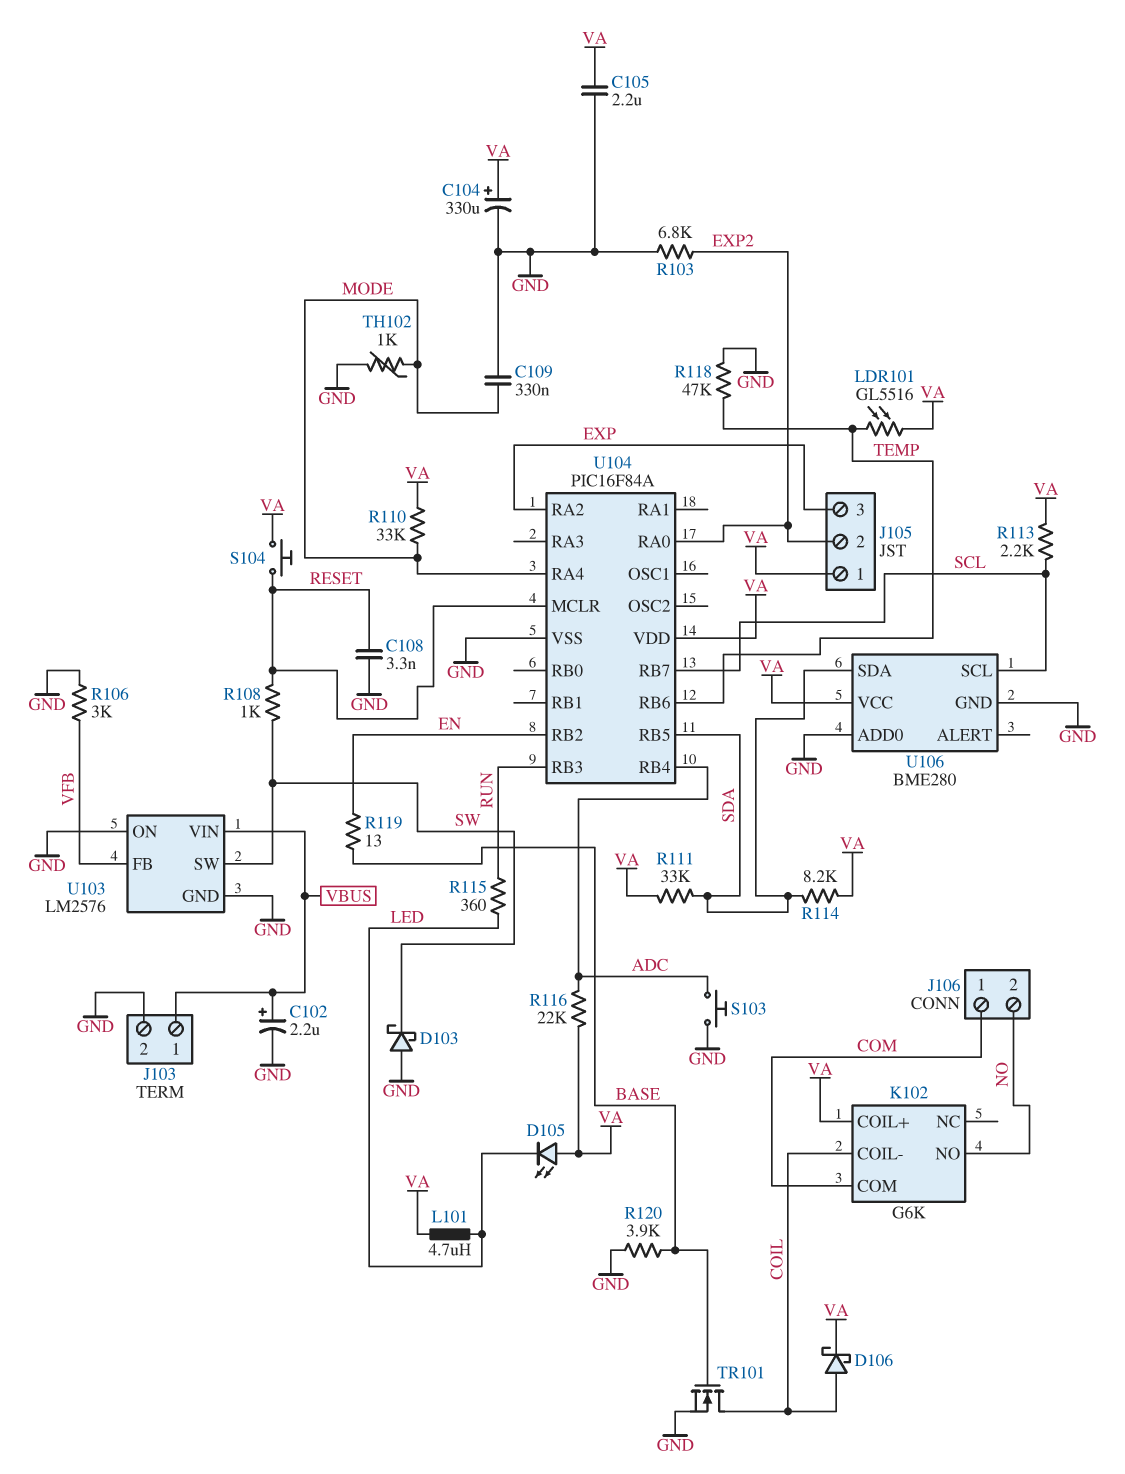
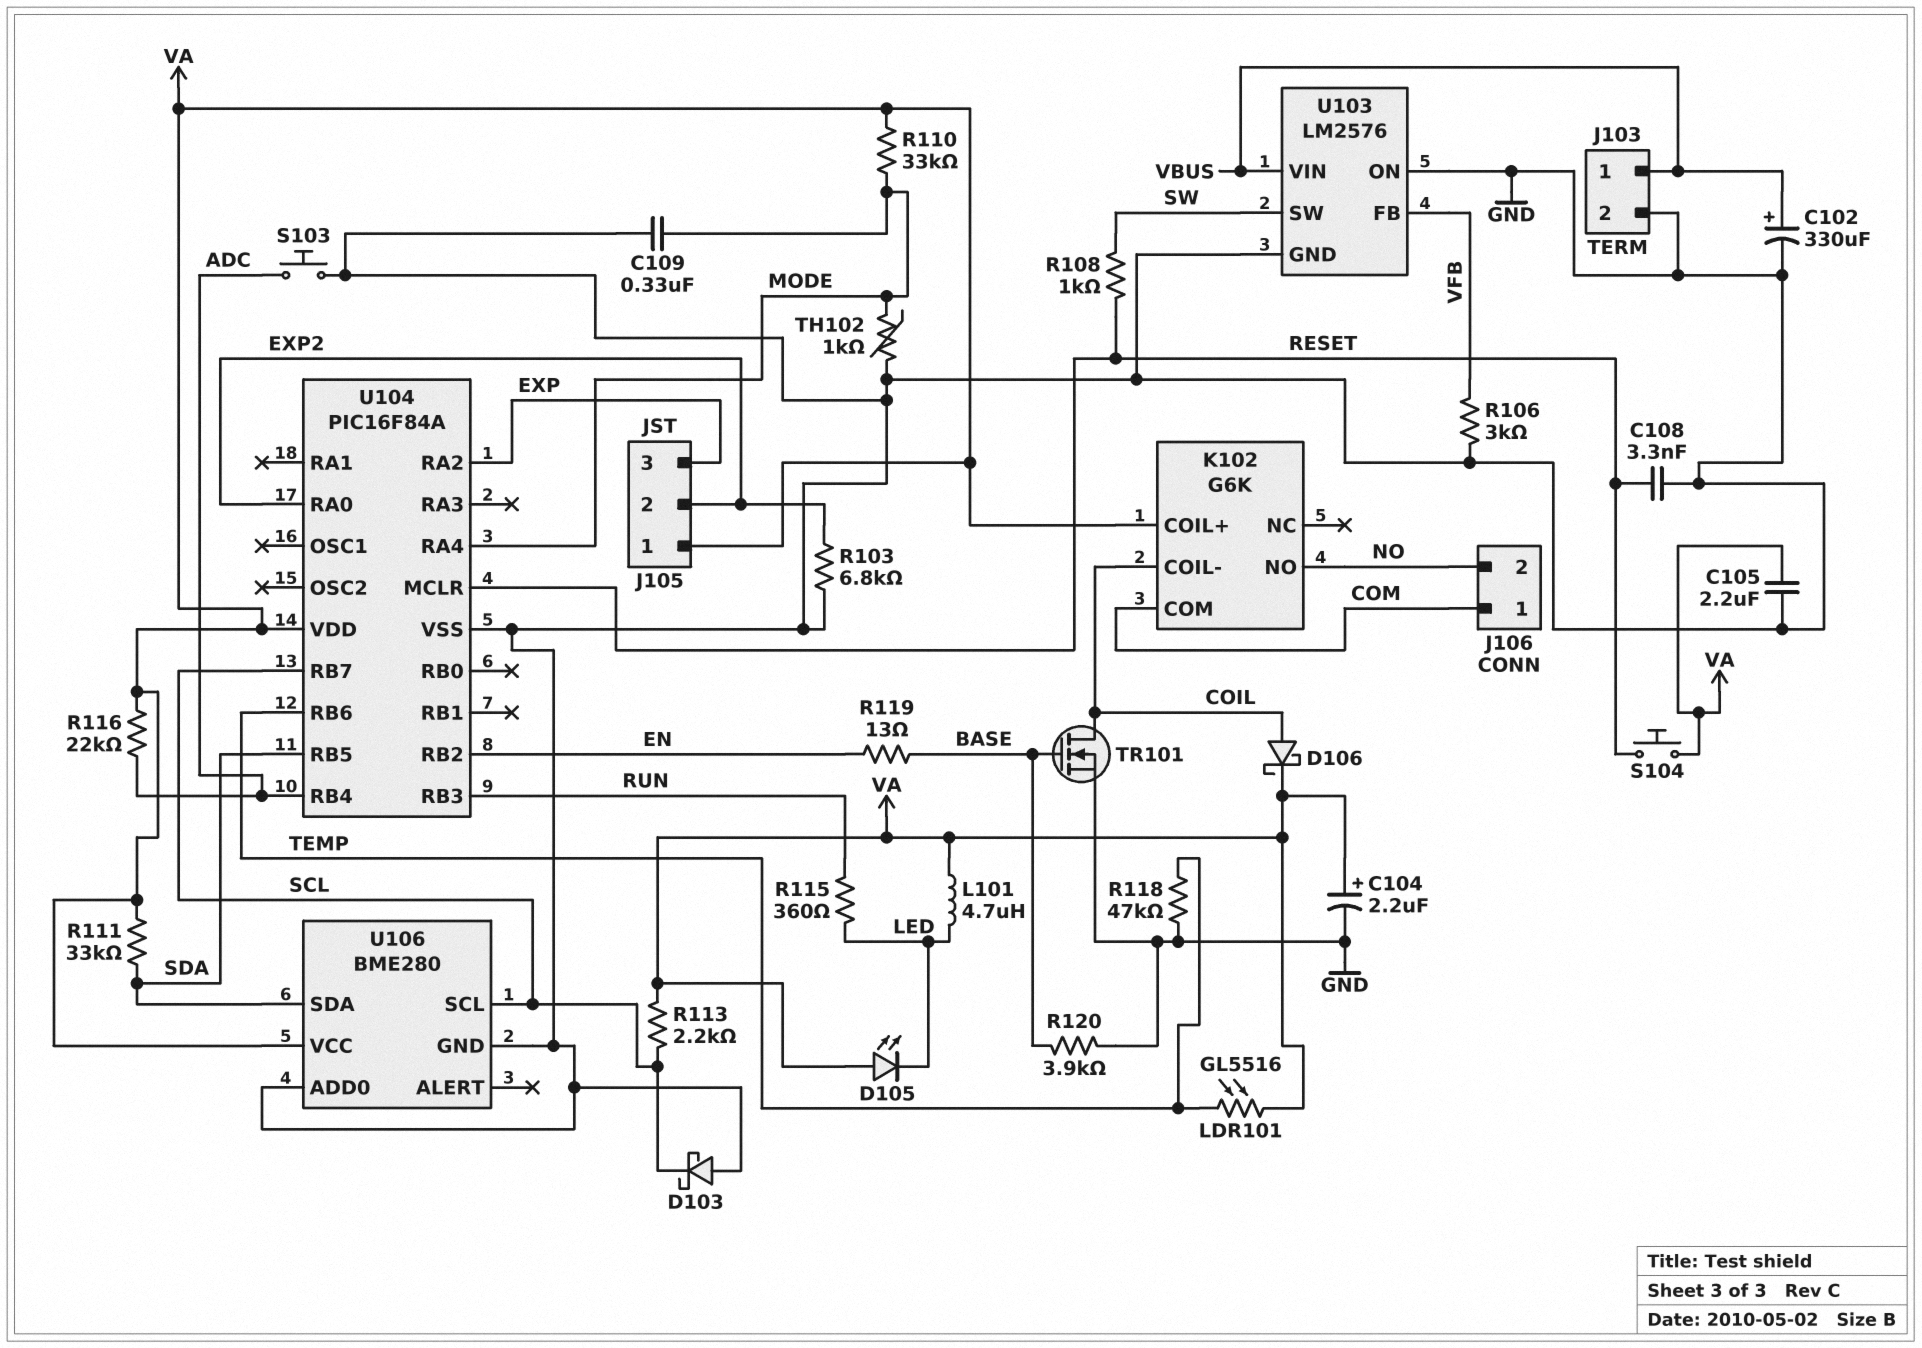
C102: 2.2uF (plus VBUS, minus GND) -> 330uF (plus VBUS, minus GND)
C104: 330uF (plus VA, minus GND) -> 2.2uF (plus VA, minus GND)
D103: schottky (A GND, K SW) -> schottky (A GND, K SCL)
R114: 8.2k (SDA, VA) -> none

